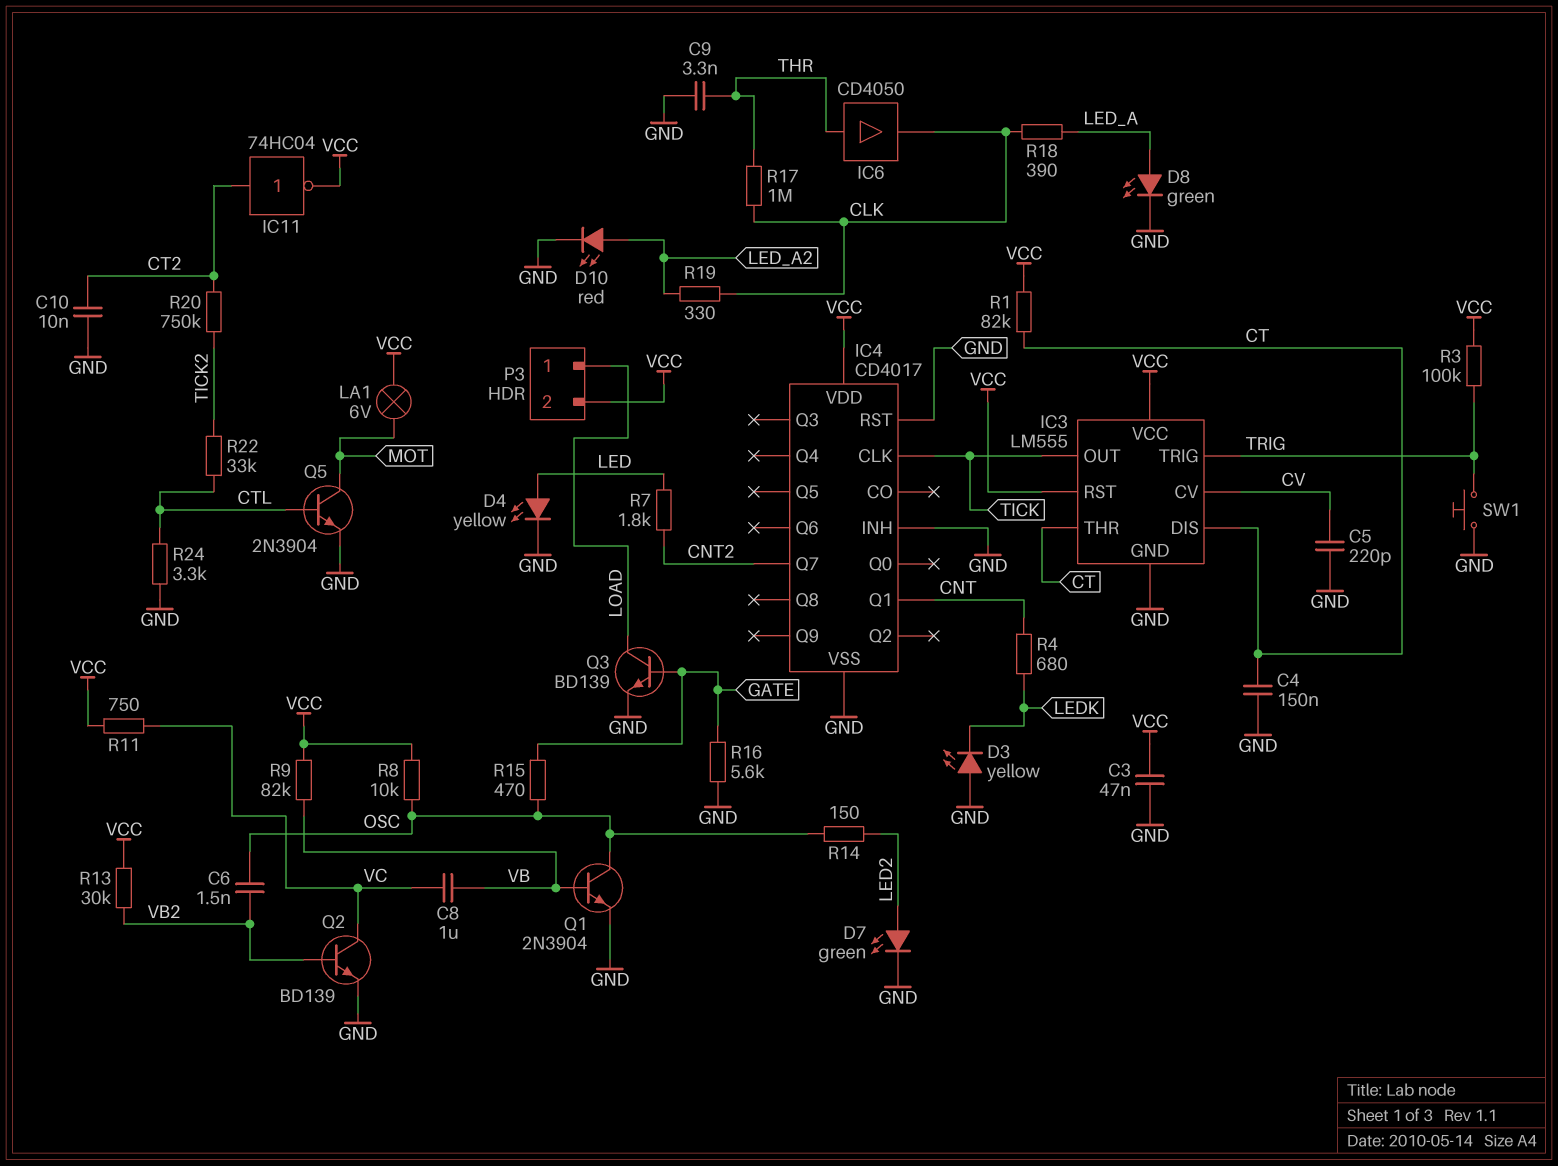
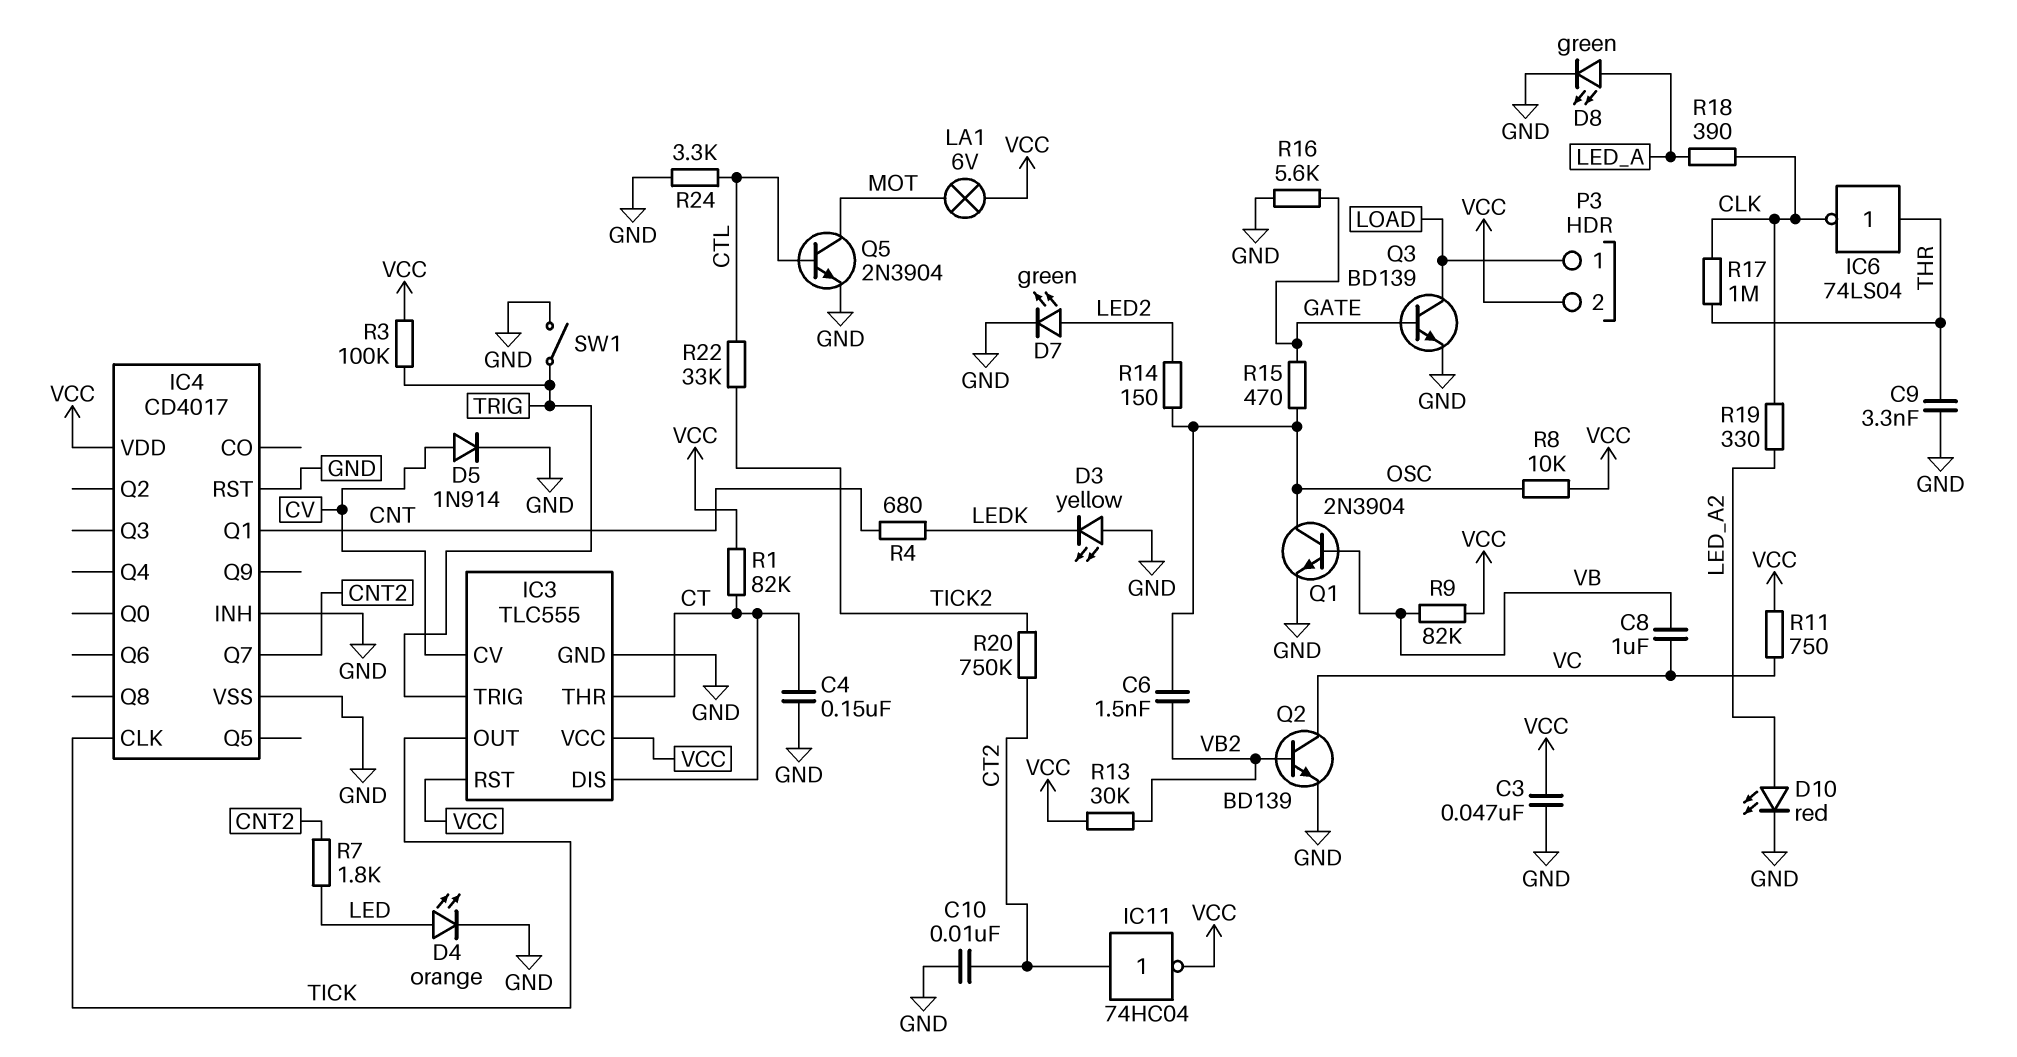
C5: 220pF (CV, GND) -> none
D4: LED yellow (A LED, K GND) -> LED orange (A LED, K GND)
D5: none -> diode 1N914 (A CV, K GND)
IC3: LM555 -> TLC555
IC6: buffer CD4050 (in THR, out CLK) -> NOT 74LS04 (in THR, out CLK)
SW1: button (GND, TRIG) -> switch (GND, TRIG)

